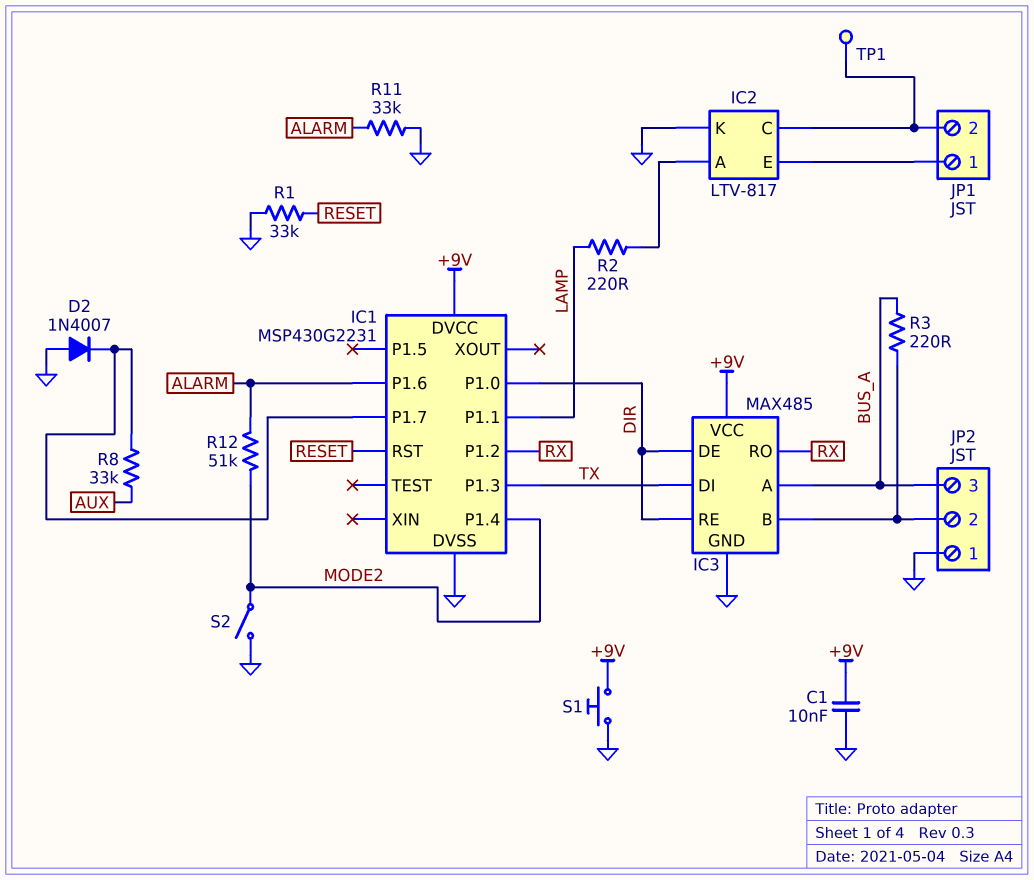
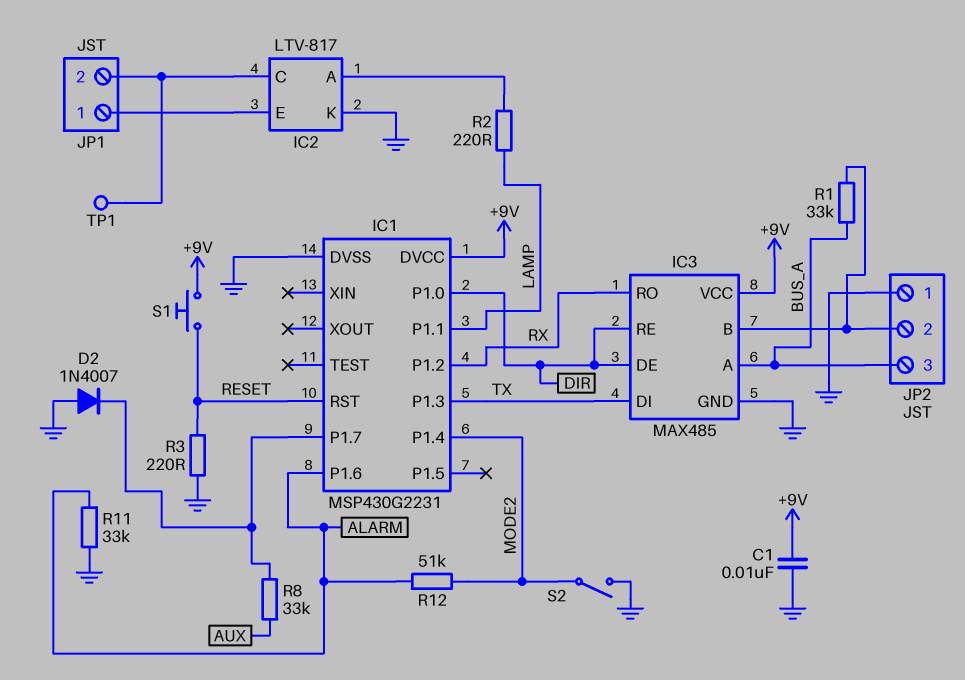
R1: 33k (GND, RESET) -> 33k (BUS_A, IC3/B)
R3: 220 (BUS_A, IC3/B) -> 220 (GND, RESET)
S1: button (+9V, GND) -> button (+9V, RESET)

